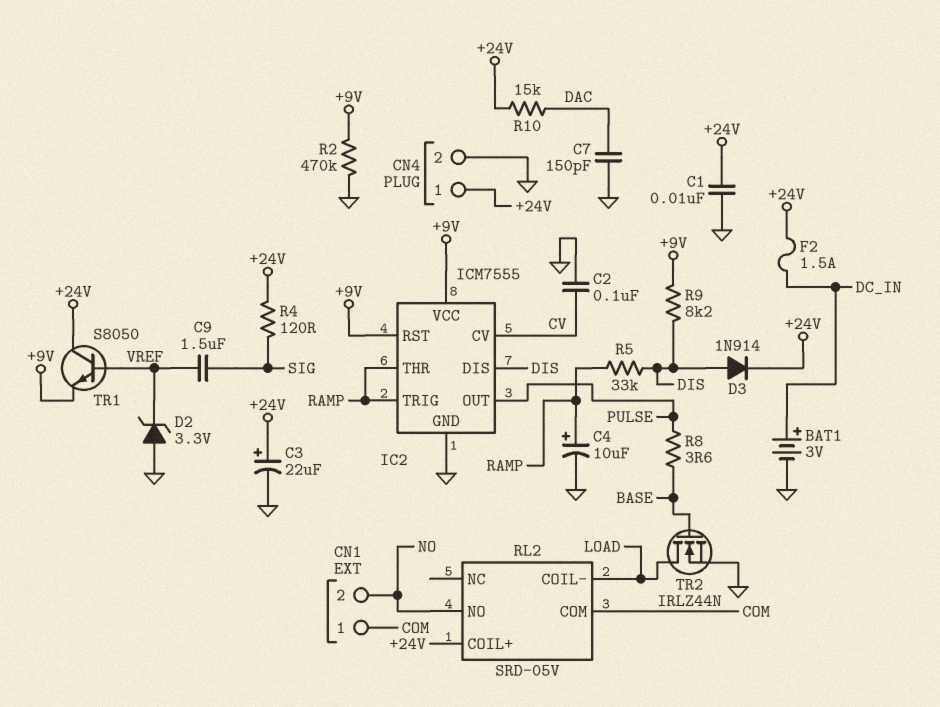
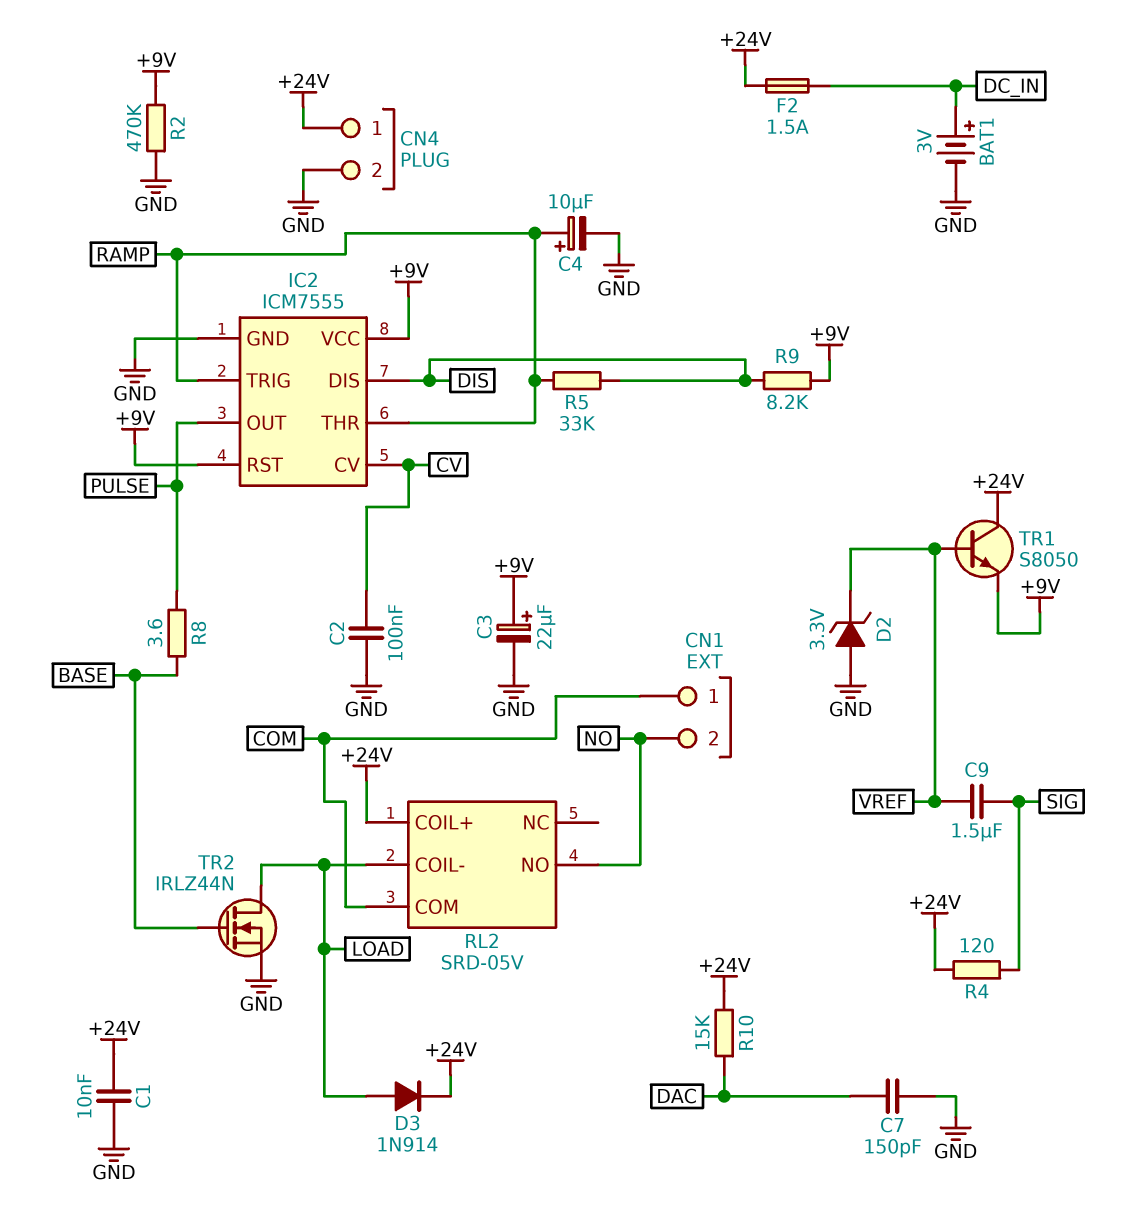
C3: 22uF (plus +24V, minus GND) -> 22uF (plus +9V, minus GND)
D3: diode 1N914 (A DIS, K +24V) -> diode 1N914 (A LOAD, K +24V)

